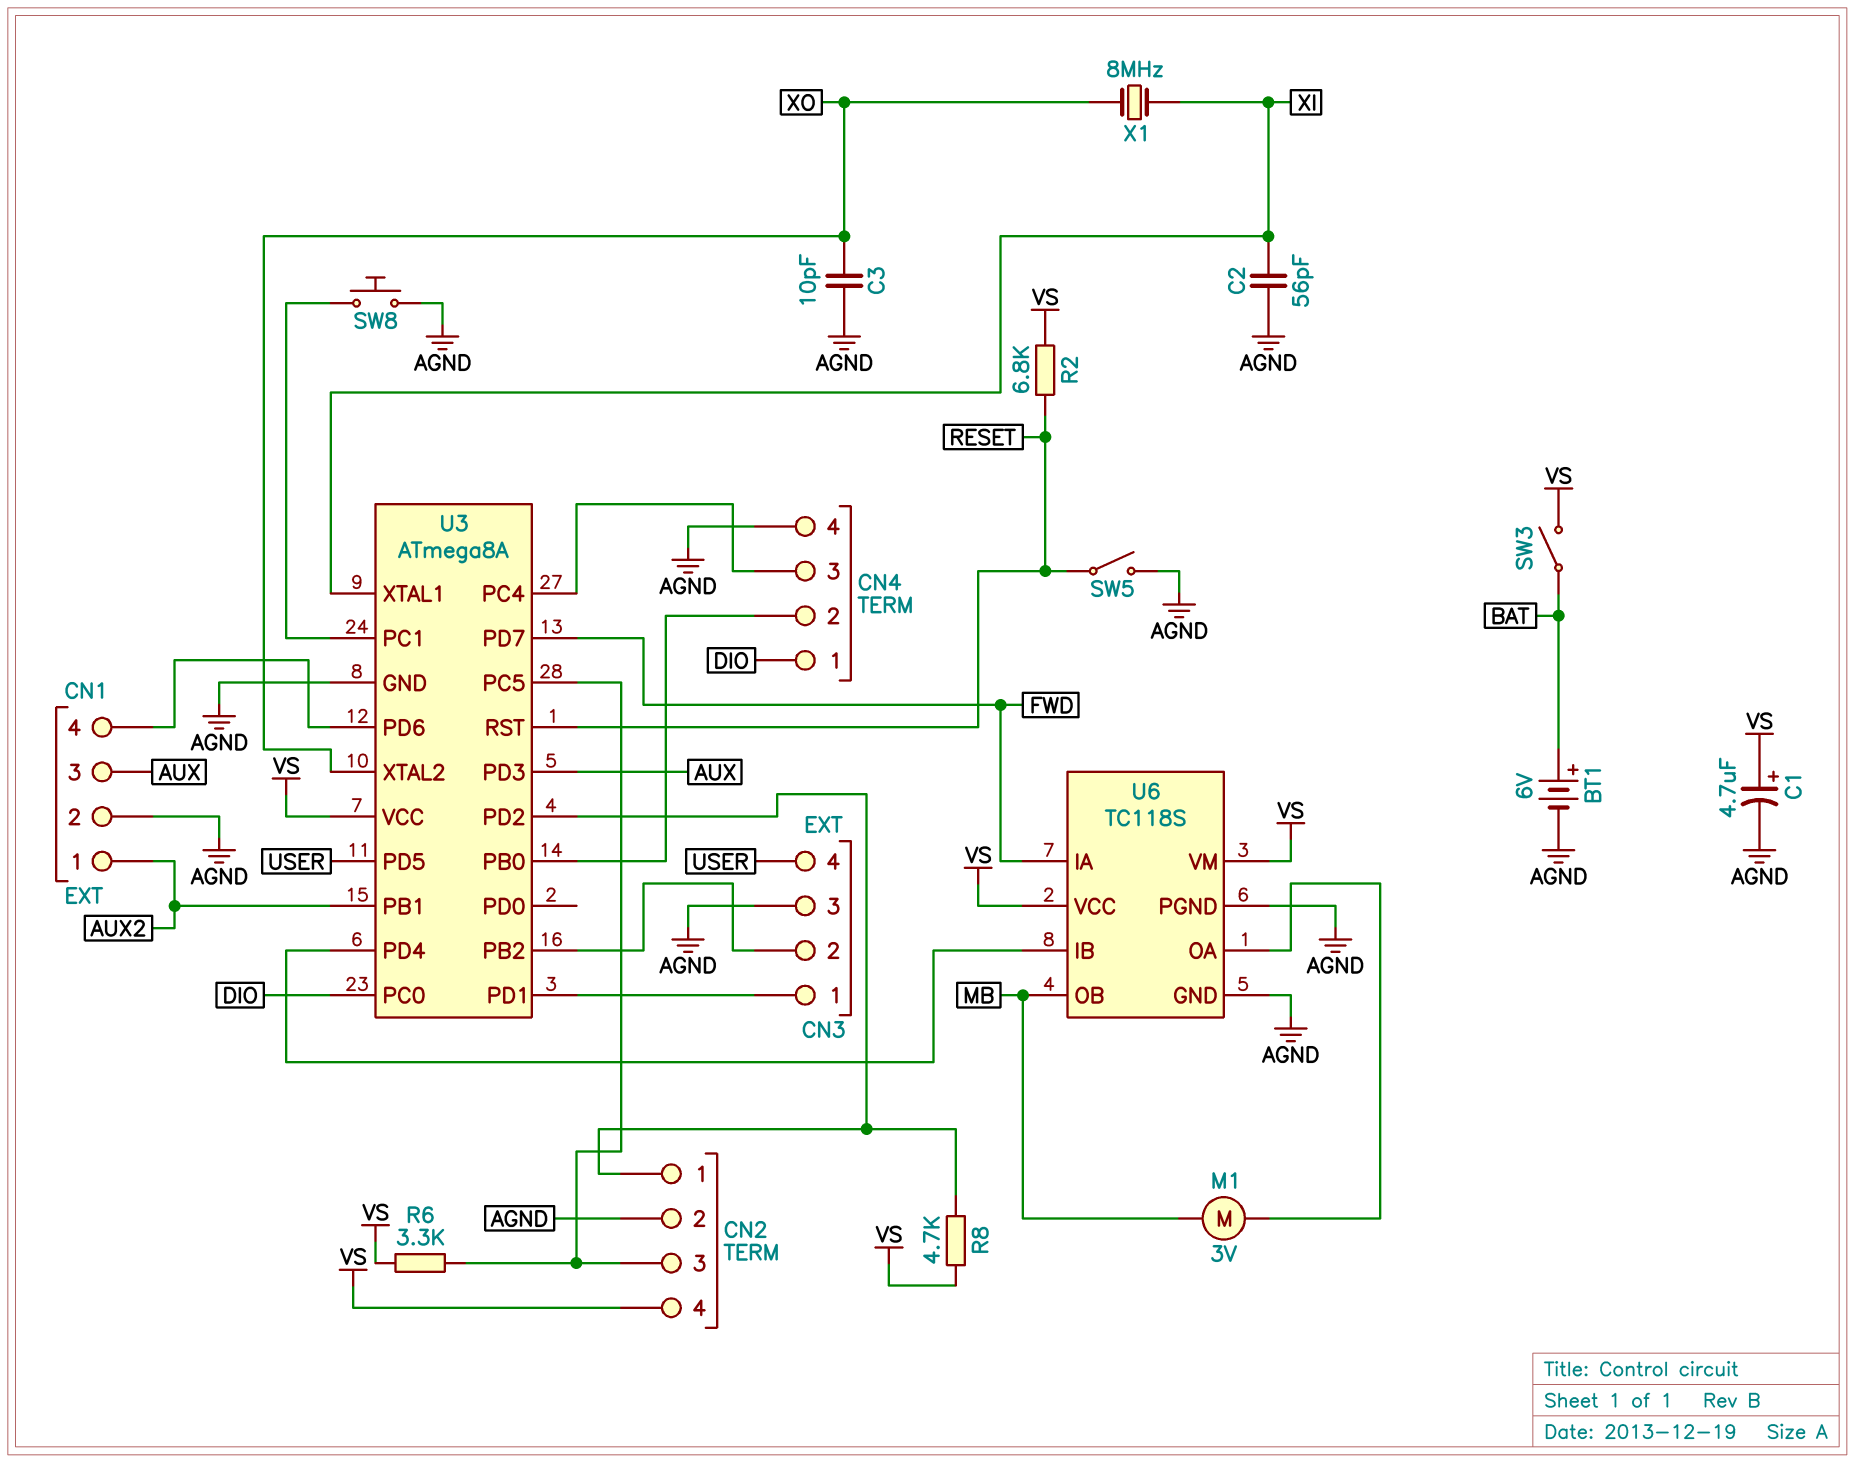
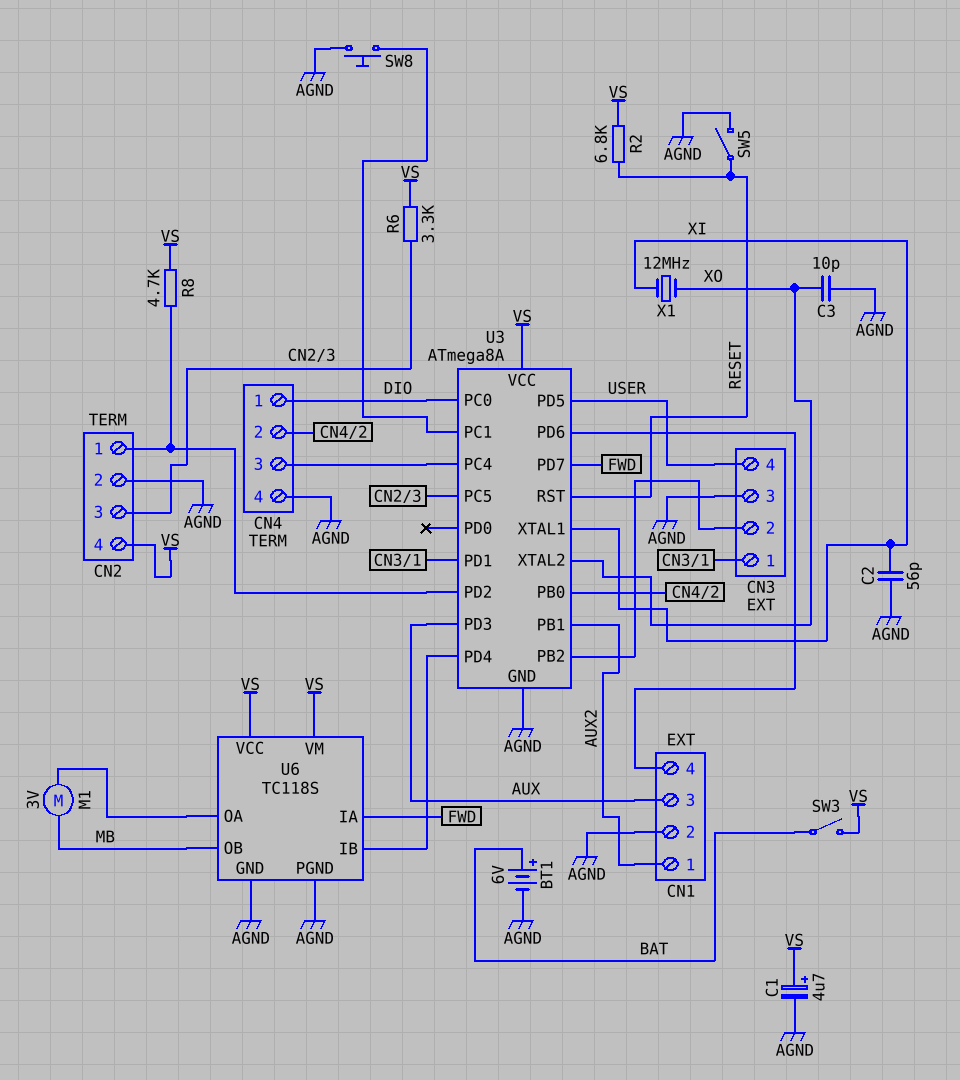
X1: 8MHz (XI, XO) -> 12MHz (XI, XO)

